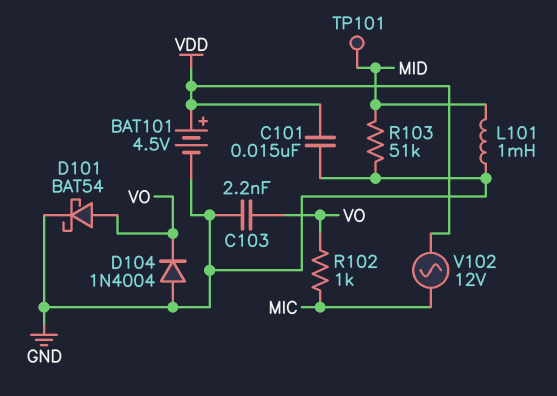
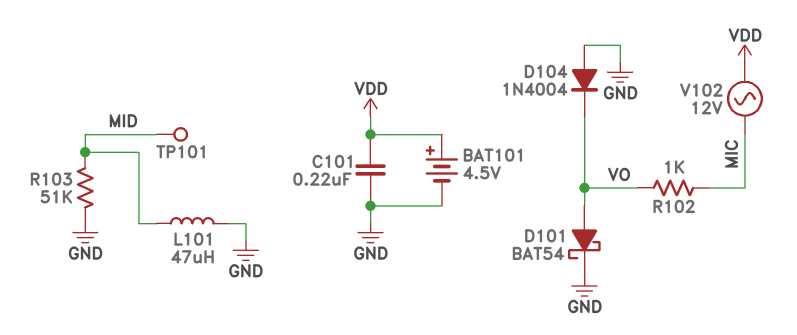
C101: 15nF (GND, VDD) -> 220nF (GND, VDD)
C103: 2.2nF (GND, VO) -> none
L101: 1mH (GND, MID) -> 47uH (GND, MID)

